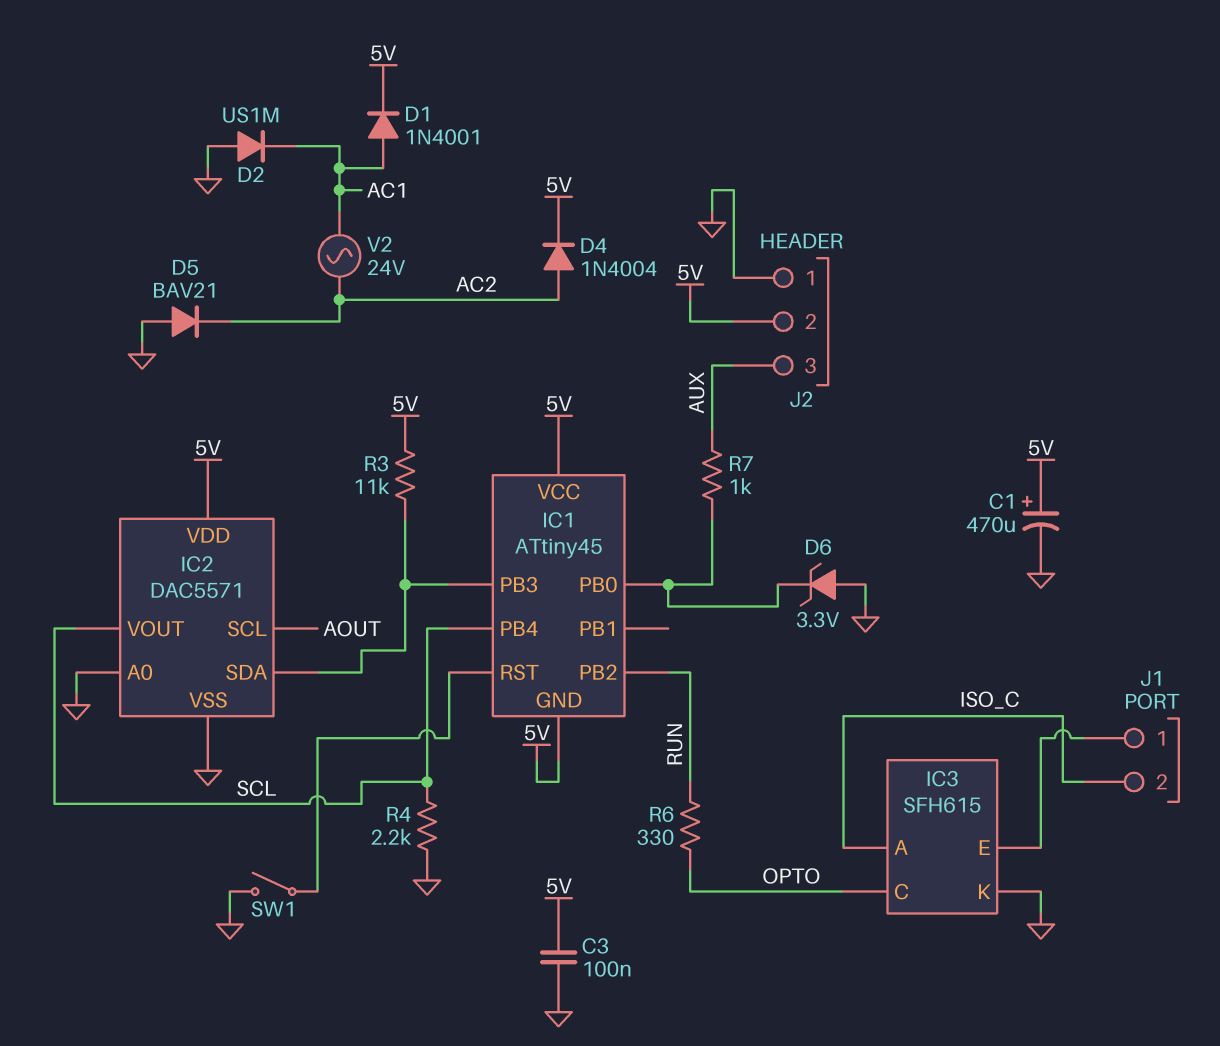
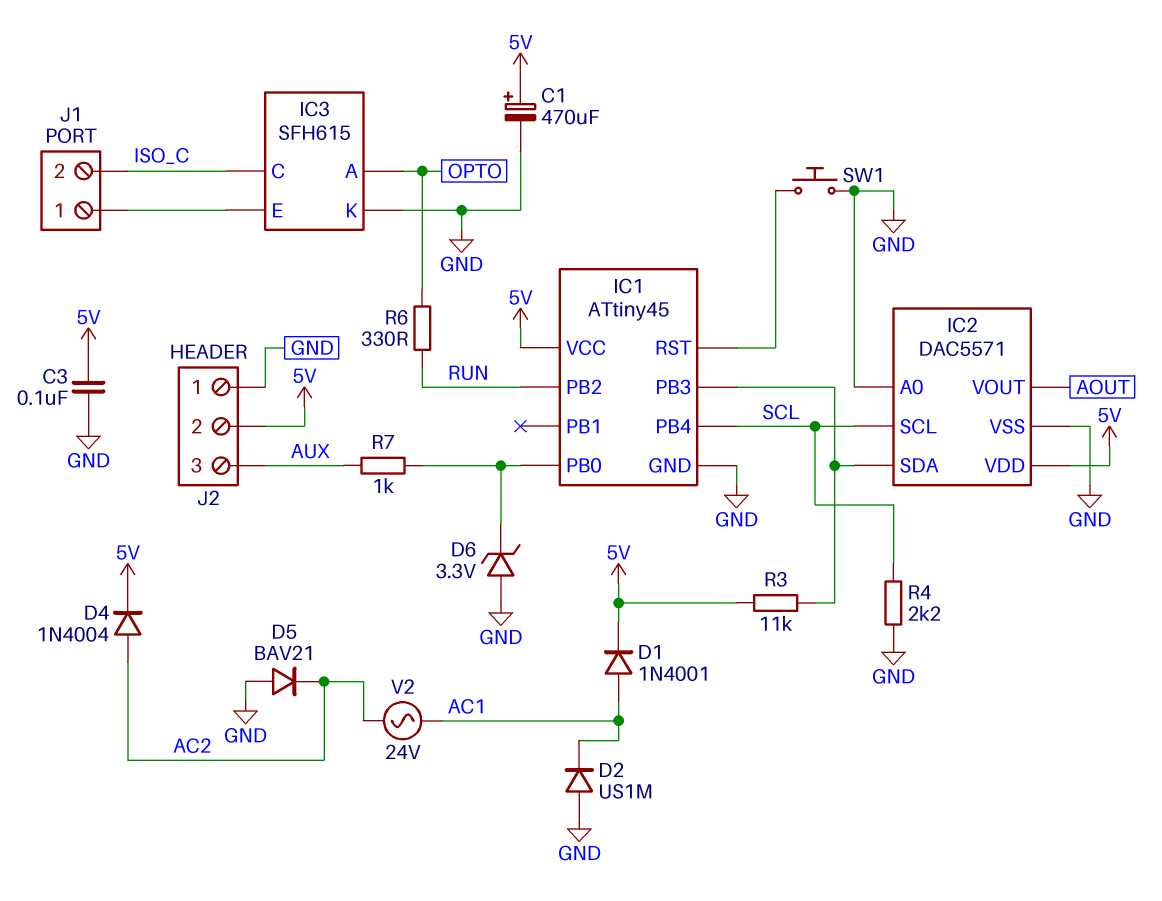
IC1 pin GND: 5V -> GND
IC2 pin SCL: AOUT -> SCL
IC2 pin VOUT: SCL -> AOUT
IC3 pin A: ISO_C -> OPTO
IC3 pin C: OPTO -> ISO_C
SW1: switch (GND, IC1/RST) -> button (GND, IC1/RST)

